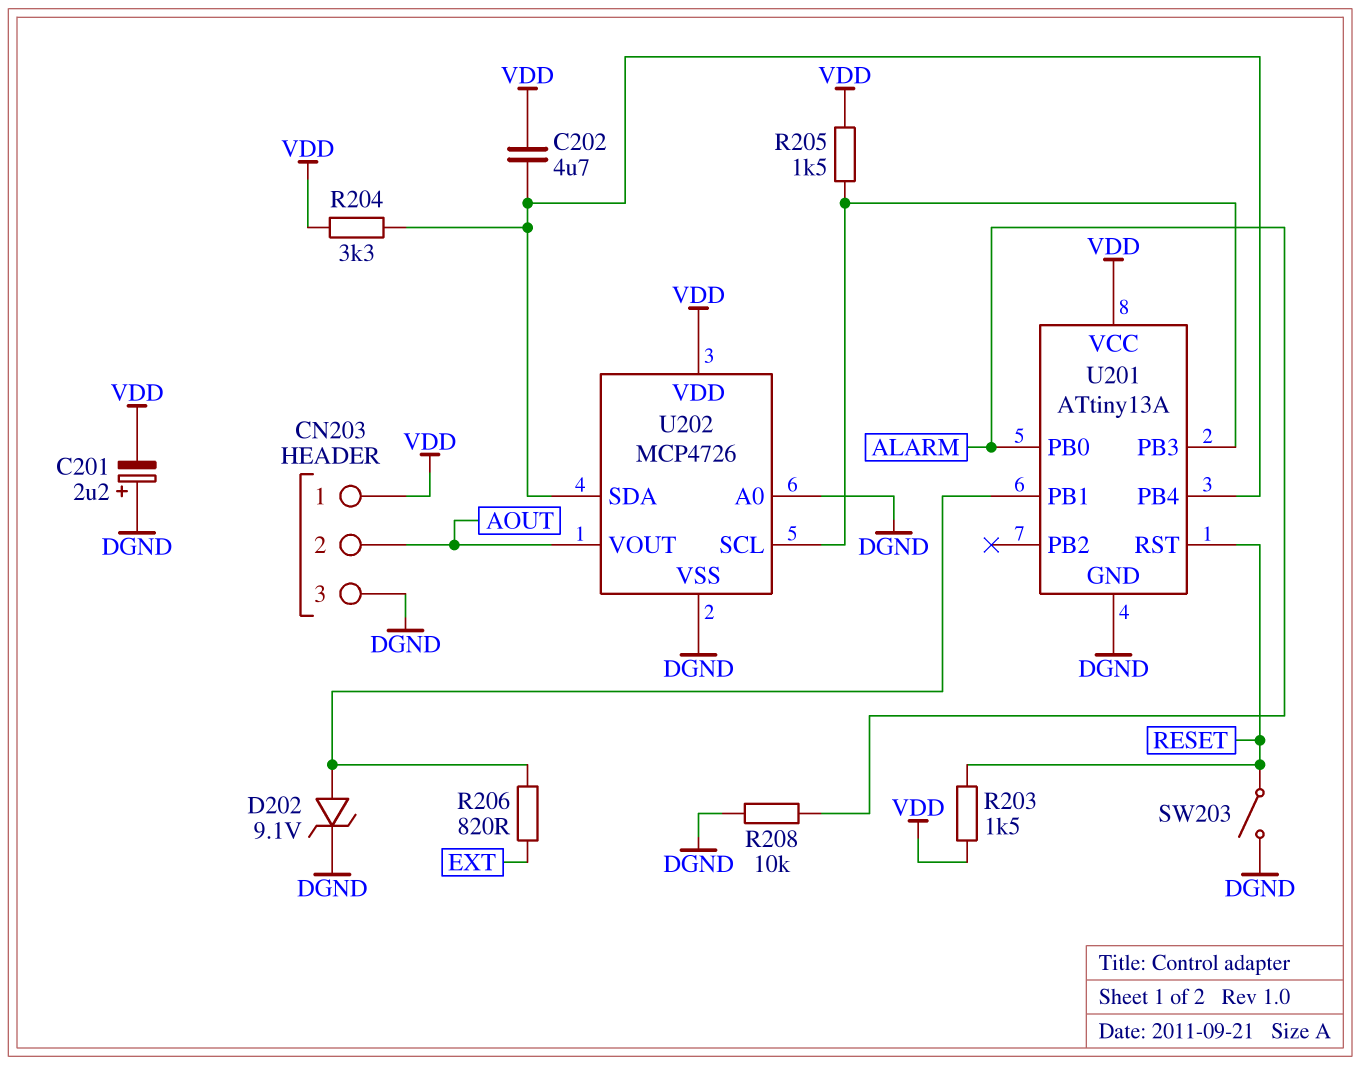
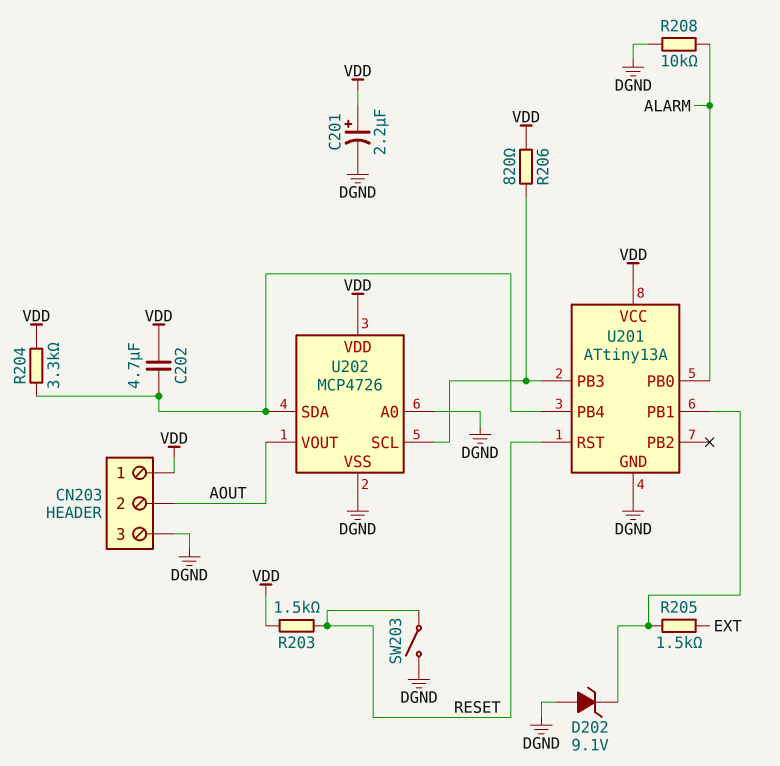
C201: 2.2uF (plus DGND, minus VDD) -> 2.2uF (plus VDD, minus DGND)
D202: zener 9.1V (A U201/PB1, K DGND) -> zener 9.1V (A DGND, K U201/PB1)
R205: 1.5k (U201/PB3, VDD) -> 1.5k (EXT, U201/PB1)
R206: 820 (EXT, U201/PB1) -> 820 (U201/PB3, VDD)

